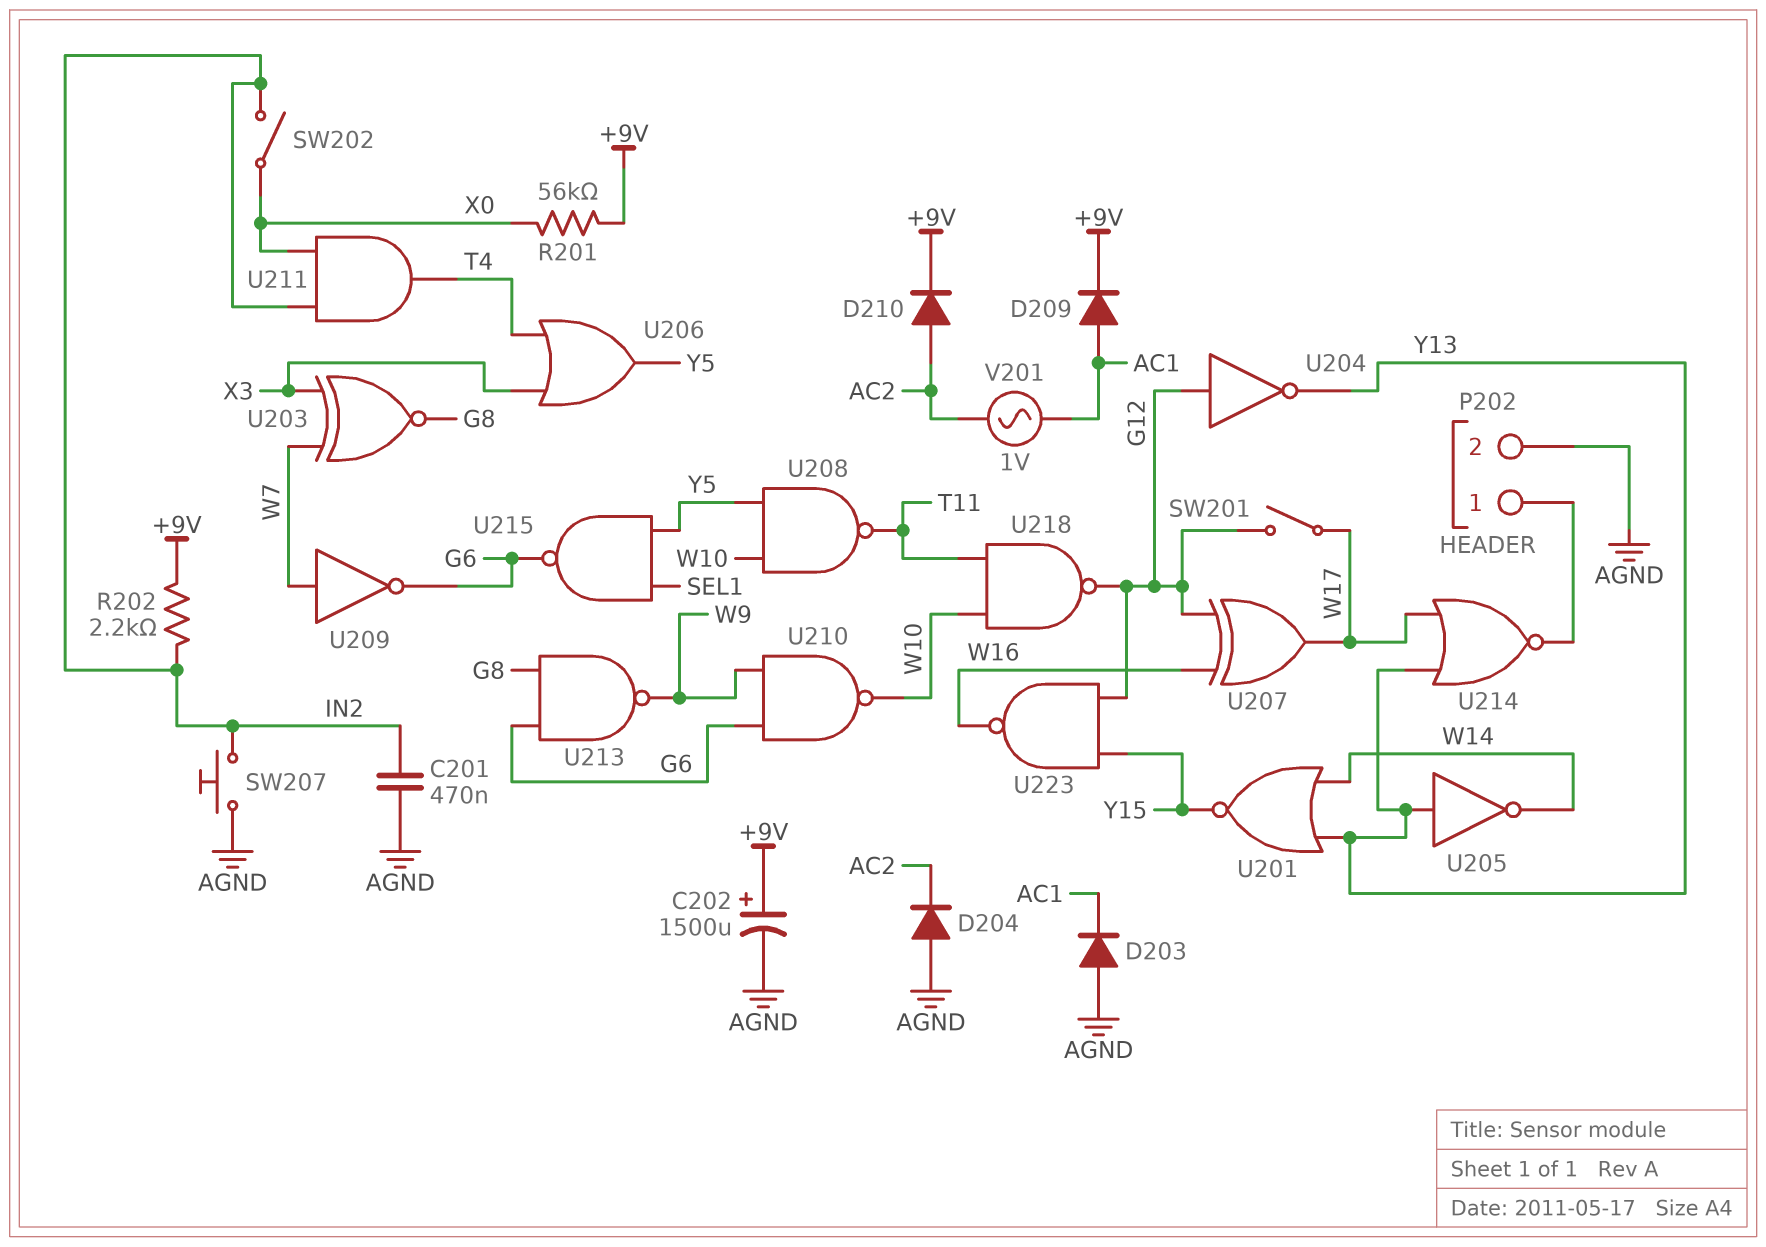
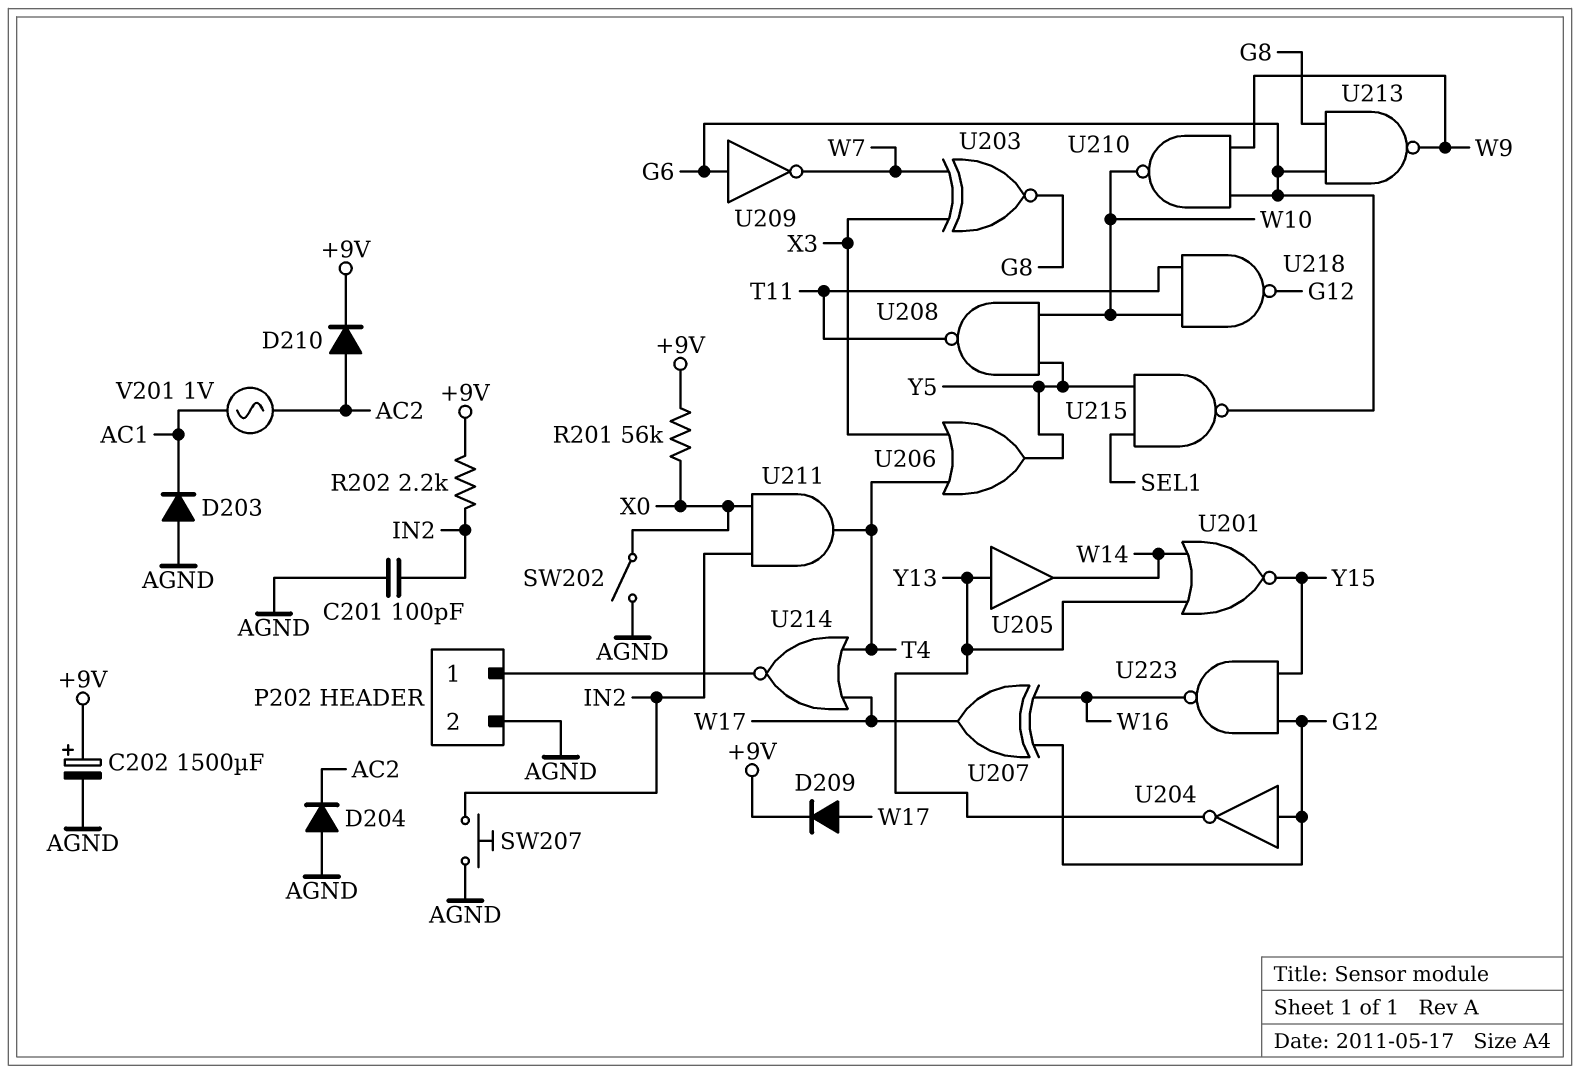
C201: 470nF (AGND, IN2) -> 100pF (AGND, IN2)
D209: diode (A AC1, K +9V) -> diode (A W17, K +9V)
SW201: switch (G12, W17) -> none
SW202: switch (IN2, X0) -> switch (AGND, X0)
U205: NOT (in Y13, out W14) -> buffer (in Y13, out W14)
U209: NOT (in W7, out G6) -> NOT (in G6, out W7)
U214: NOR (in W17, in Y13, out P202/1) -> NOR (in T4, in W17, out P202/1)

